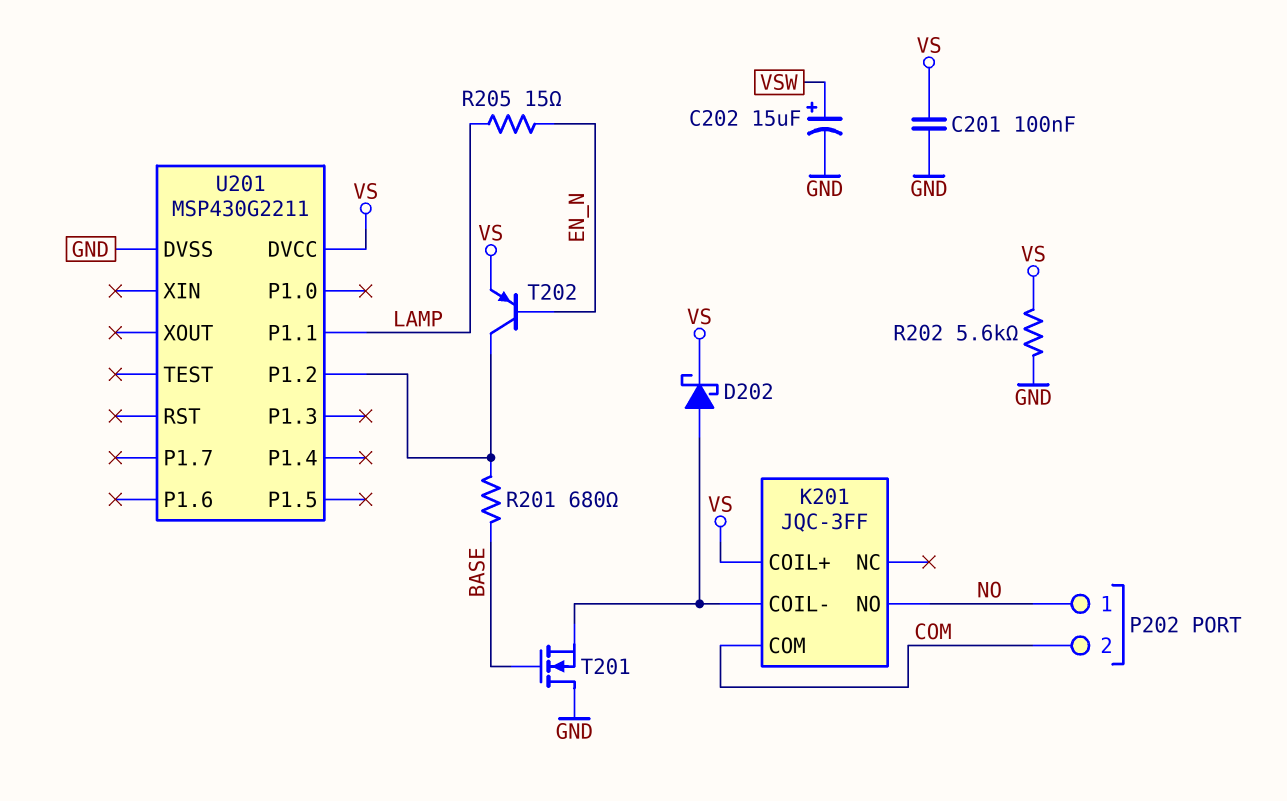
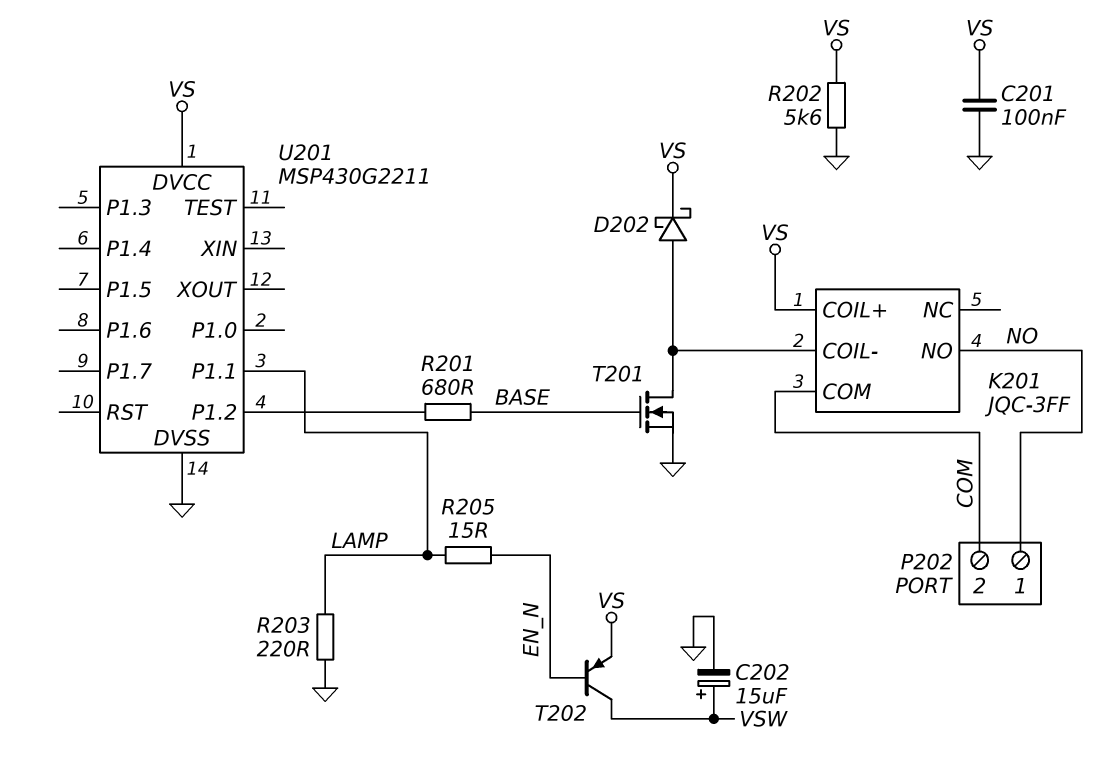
R203: none -> 220 (GND, LAMP)
T201: NMOS (G BASE, D GND, S K201/COIL-) -> NMOS (G BASE, D K201/COIL-, S GND)
T202: PNP (B EN_N, C U201/P1.2, E VS) -> PNP (B EN_N, C VSW, E VS)

